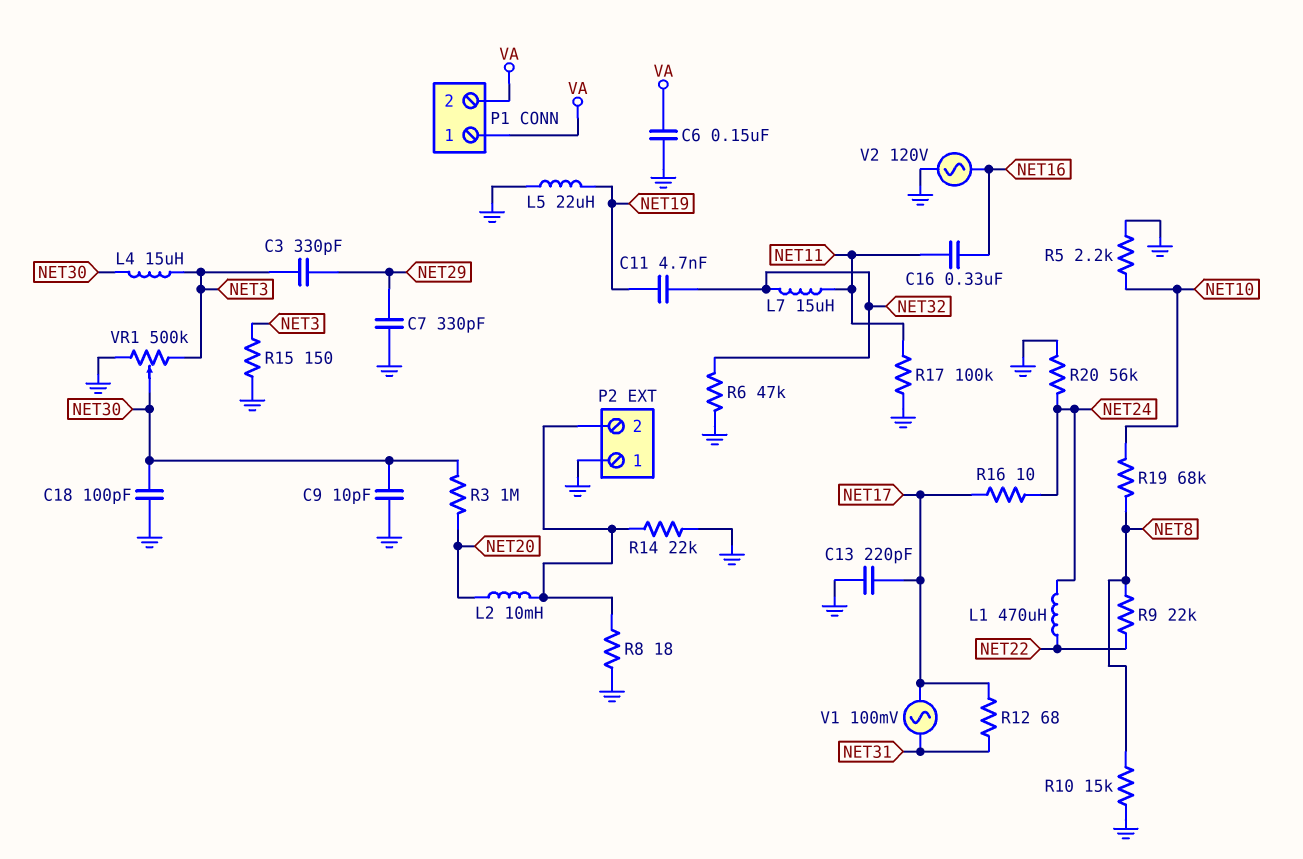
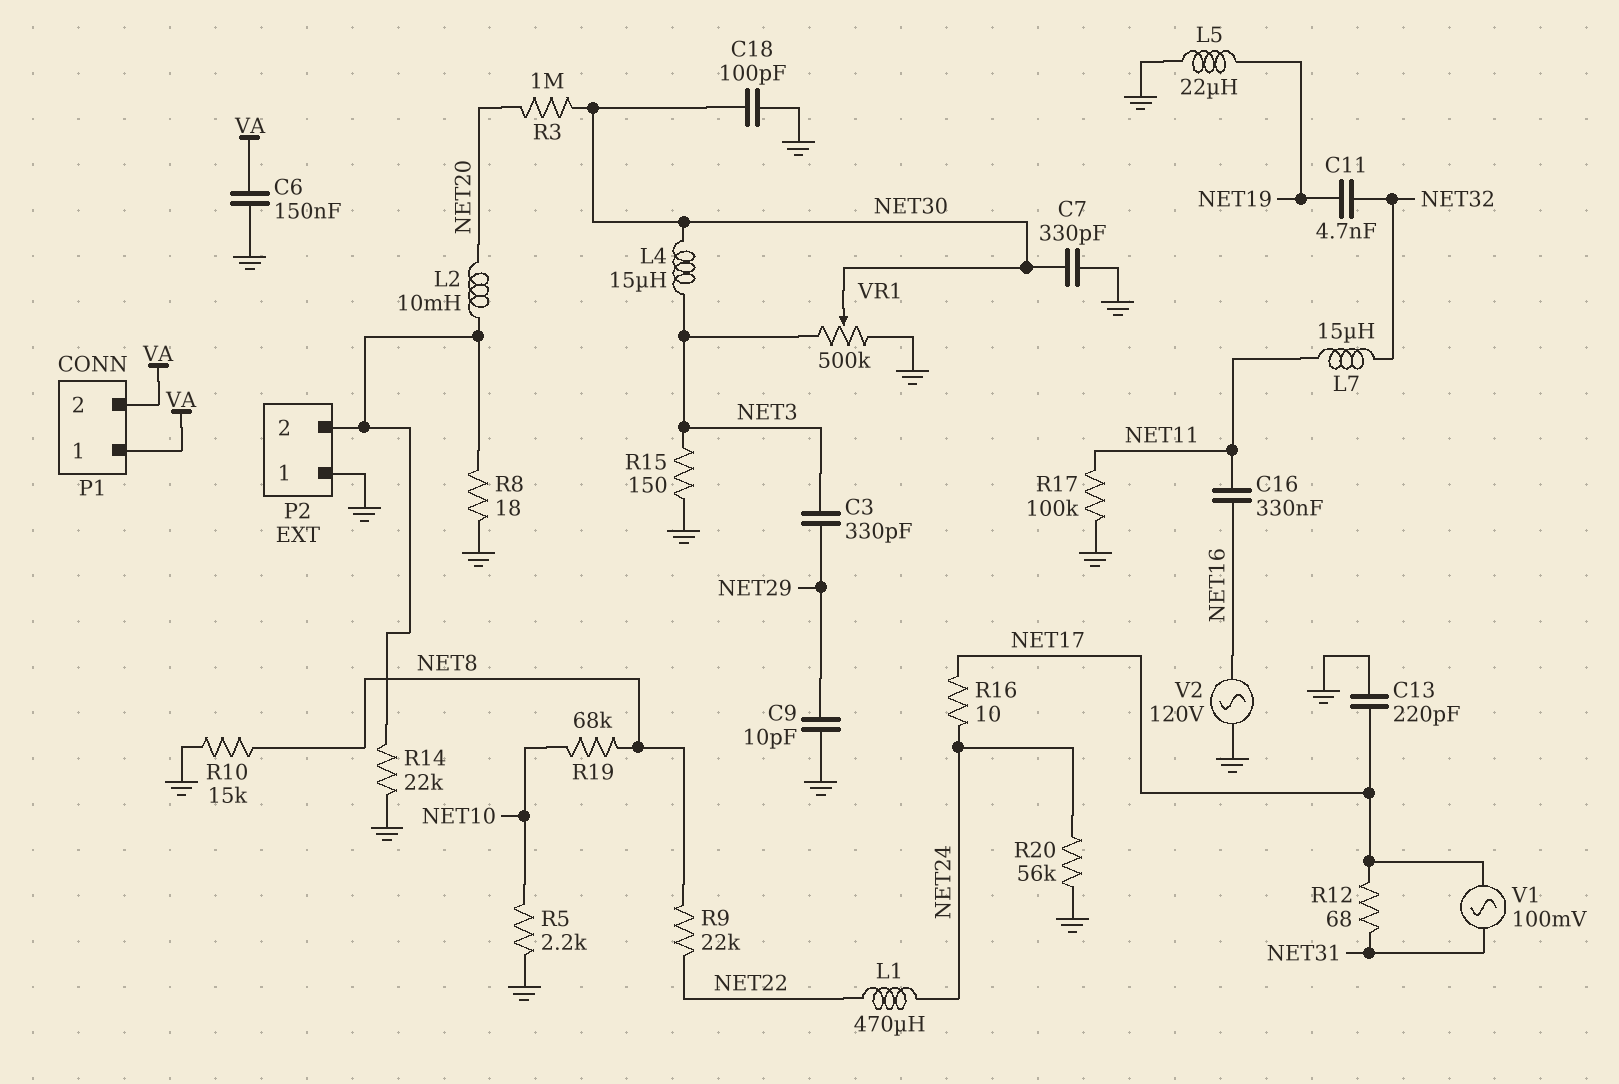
C7: 330pF (GND, NET29) -> 330pF (GND, NET30)
C9: 10pF (GND, NET30) -> 10pF (GND, NET29)
R6: 47k (GND, NET32) -> none

